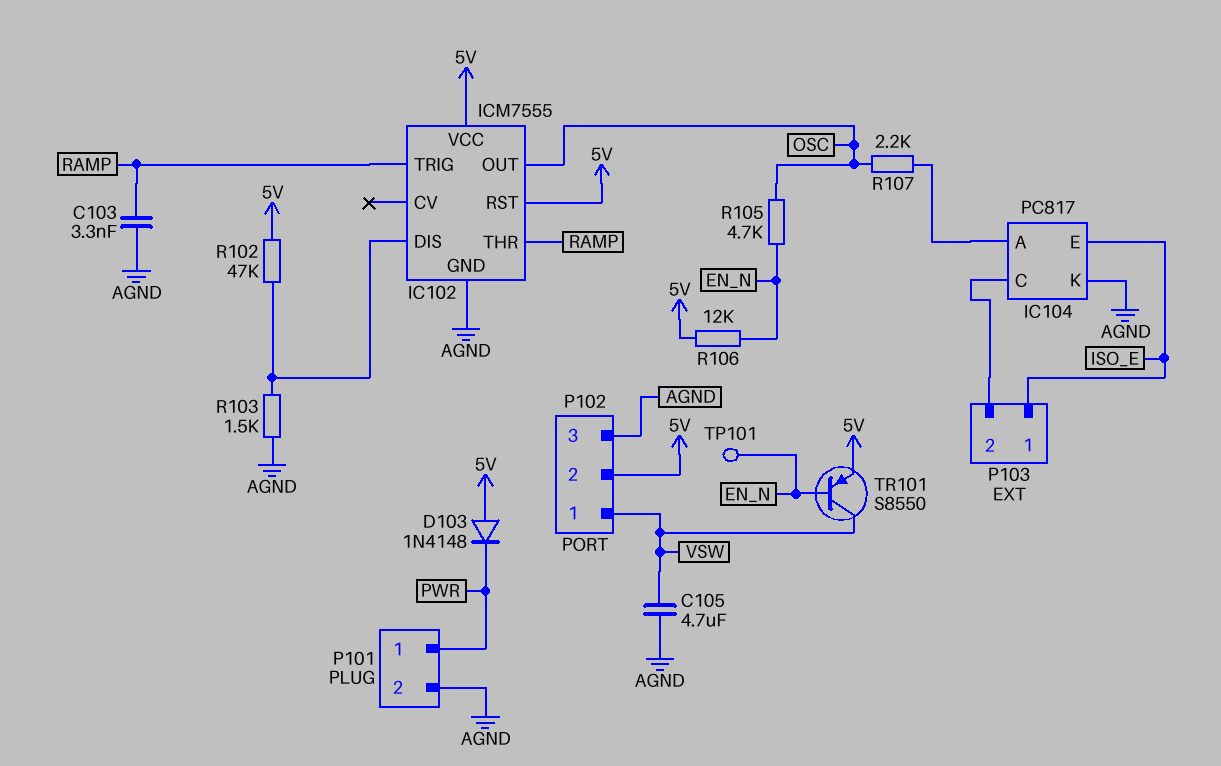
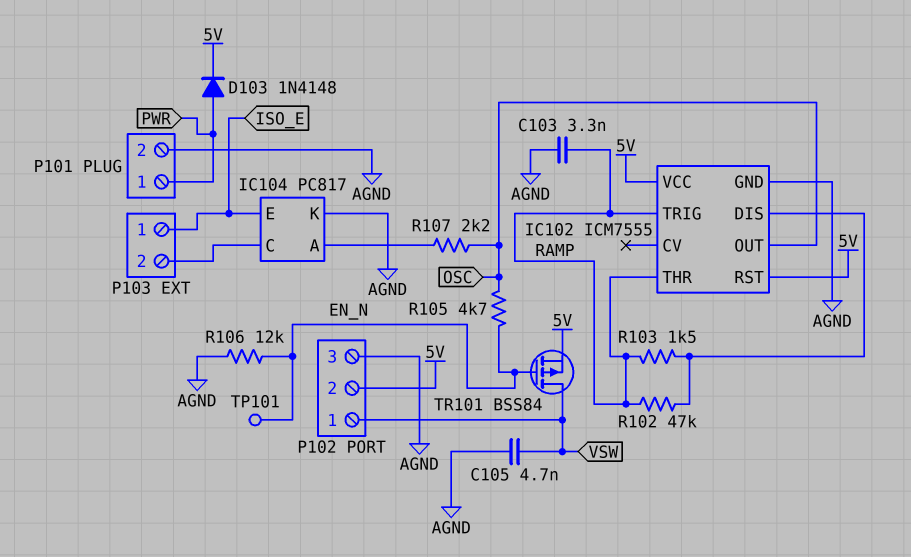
C105: 4.7uF (AGND, VSW) -> 4.7nF (AGND, VSW)
D103: diode 1N4148 (A 5V, K PWR) -> diode 1N4148 (A PWR, K 5V)
R102: 47k (5V, IC102/DIS) -> 47k (IC102/DIS, RAMP)
R103: 1.5k (AGND, IC102/DIS) -> 1.5k (IC102/DIS, RAMP)
R106: 12k (5V, EN_N) -> 12k (AGND, EN_N)
TR101: PNP S8550 (B EN_N, C VSW, E 5V) -> PMOS BSS84 (G EN_N, D VSW, S 5V)

